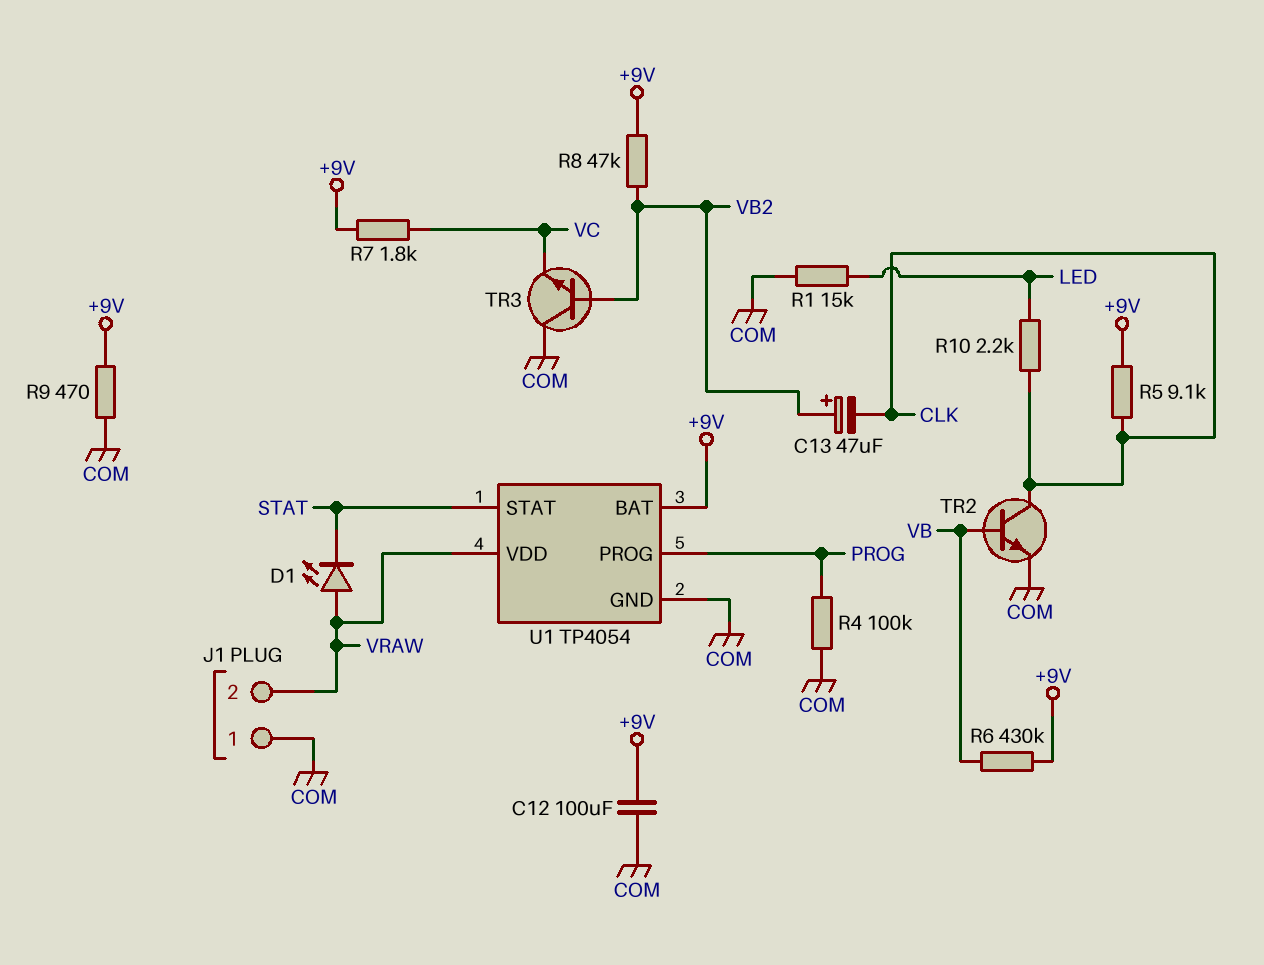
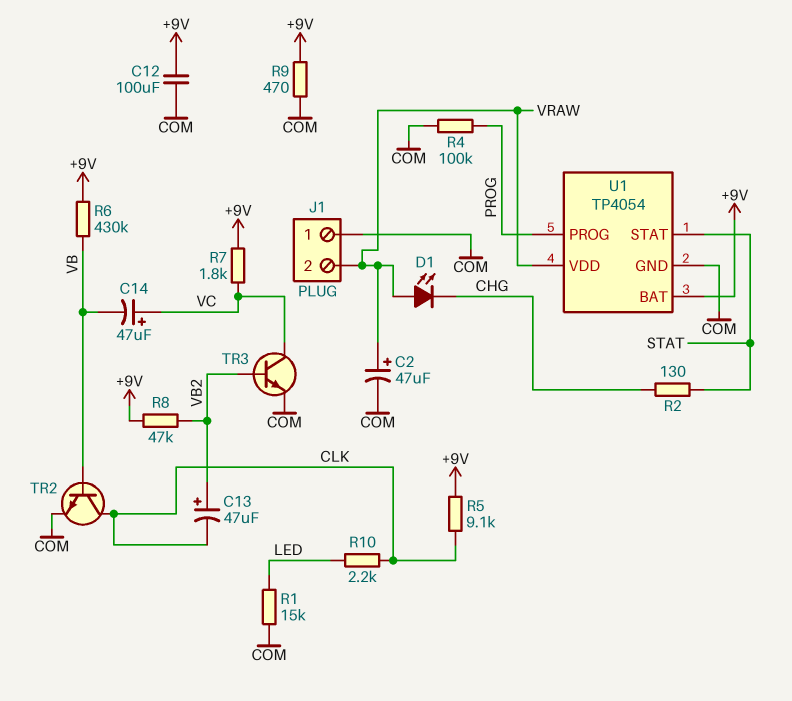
C2: none -> 47uF (plus VRAW, minus COM)
C14: none -> 47uF (plus VC, minus VB)
D1: LED (A VRAW, K STAT) -> LED (A VRAW, K CHG)
R2: none -> 130 (CHG, STAT)
TR3: NPN (B VB2, C COM, E VC) -> NPN (B VB2, C VC, E COM)

